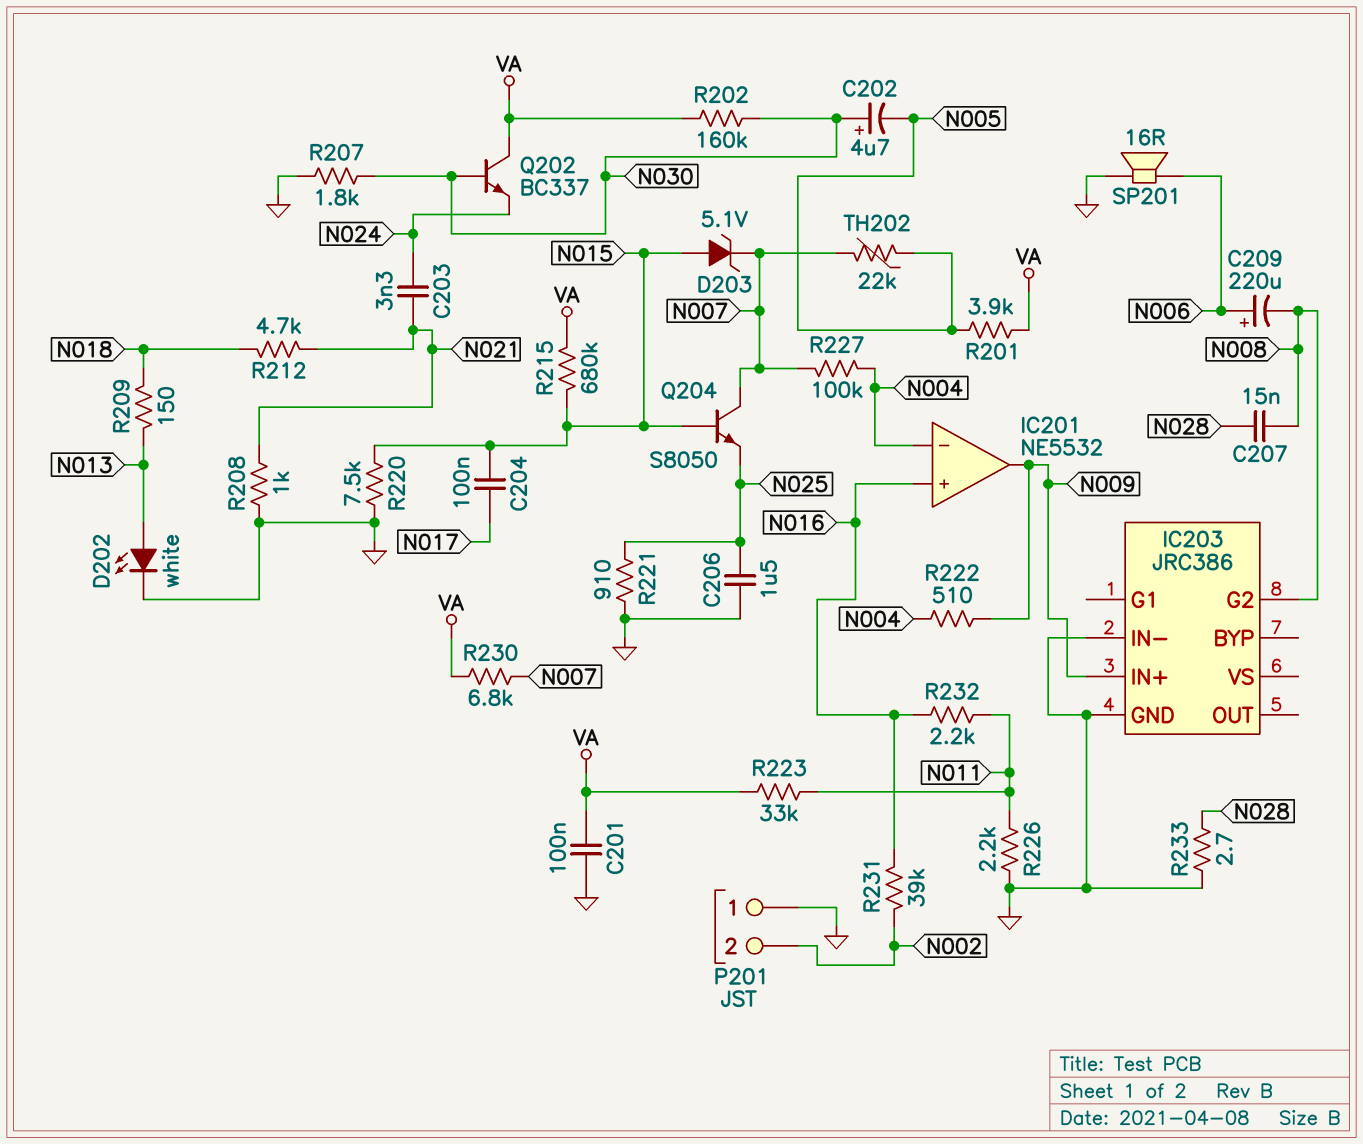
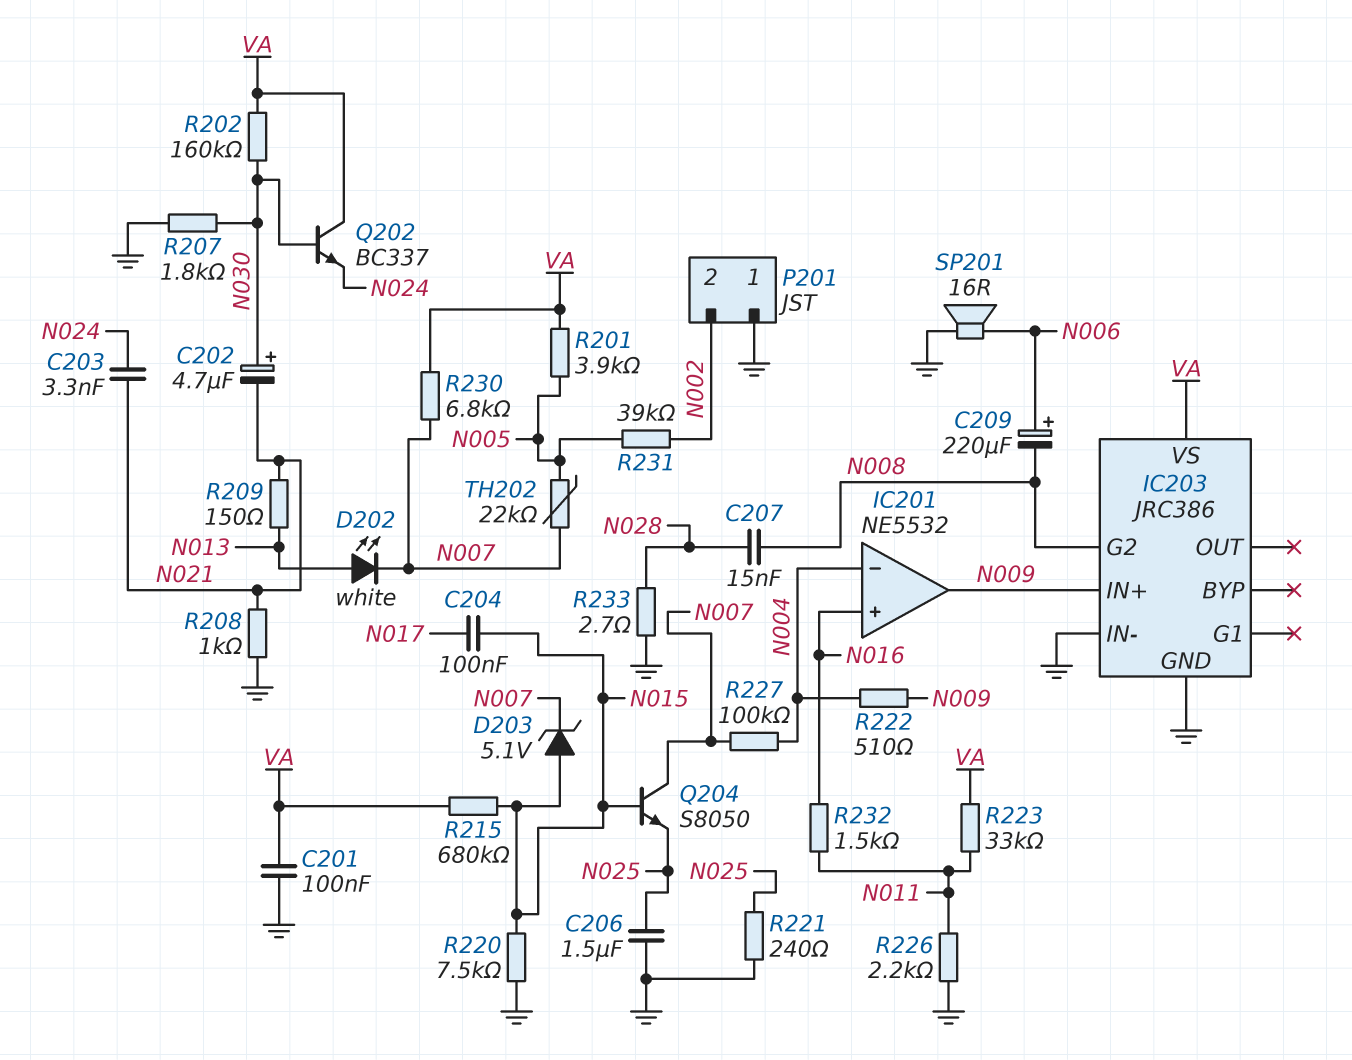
C202: 4.7uF (plus N030, minus N005) -> 4.7uF (plus N030, minus N021)
D202: LED white (A N013, K GND) -> LED white (A N013, K N007)
IC203 pin VS: none -> VA
R209: 150 (N013, N018) -> 150 (N013, N021)
R212: 4.7k (N018, N021) -> none
R221: 910 (GND, N025) -> 240 (GND, N025)
R231: 39k (N002, N016) -> 39k (N002, N005)
R232: 2.2k (N011, N016) -> 1.5k (N011, N016)

